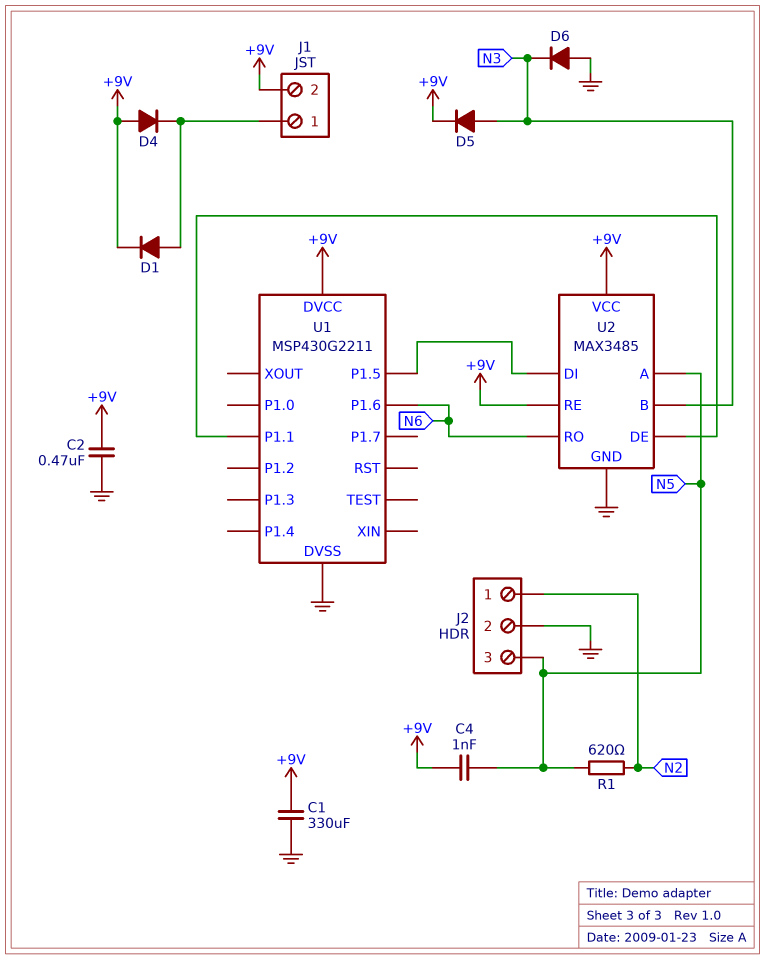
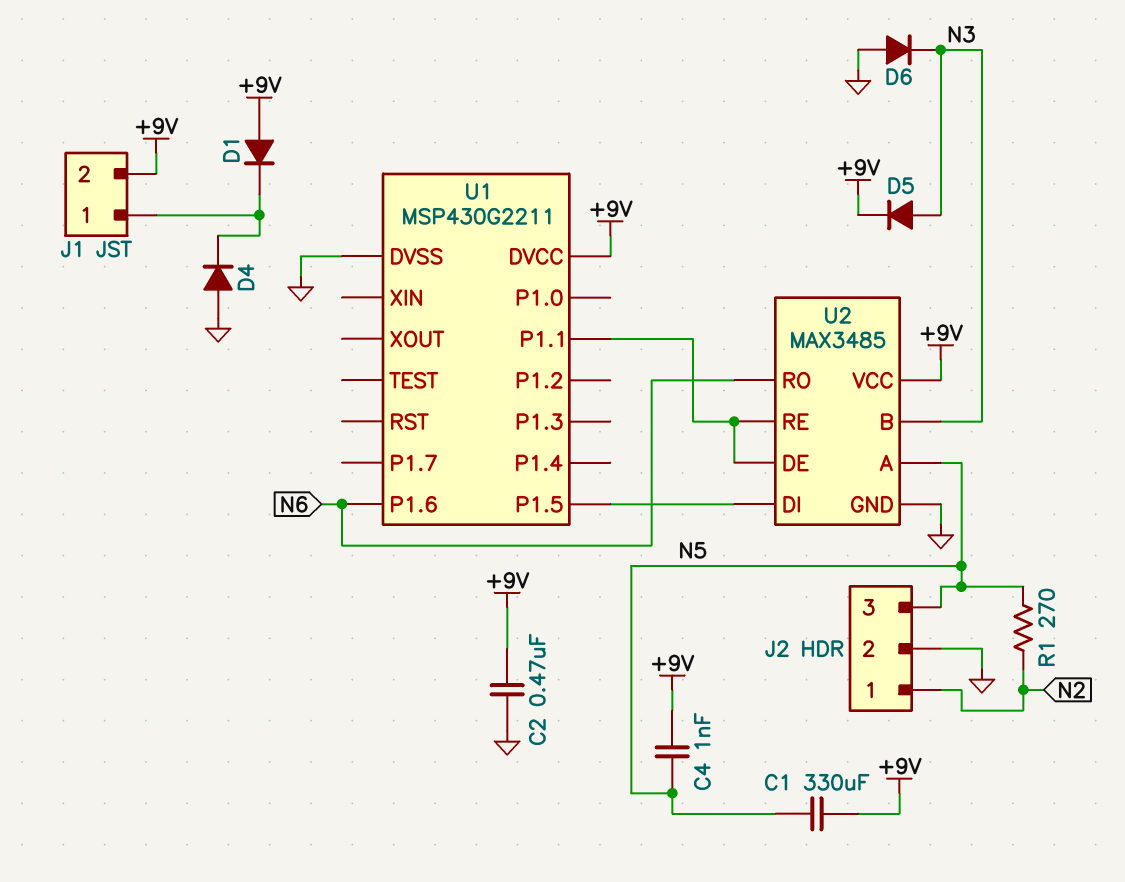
C1: 330uF (+9V, GND) -> 330uF (+9V, N5)
D1: diode (A J1/1, K +9V) -> diode (A +9V, K J1/1)
D4: diode (A +9V, K J1/1) -> diode (A GND, K J1/1)
R1: 620 (N2, N5) -> 270 (N2, N5)
U2 pin RE: +9V -> U1/P1.1

